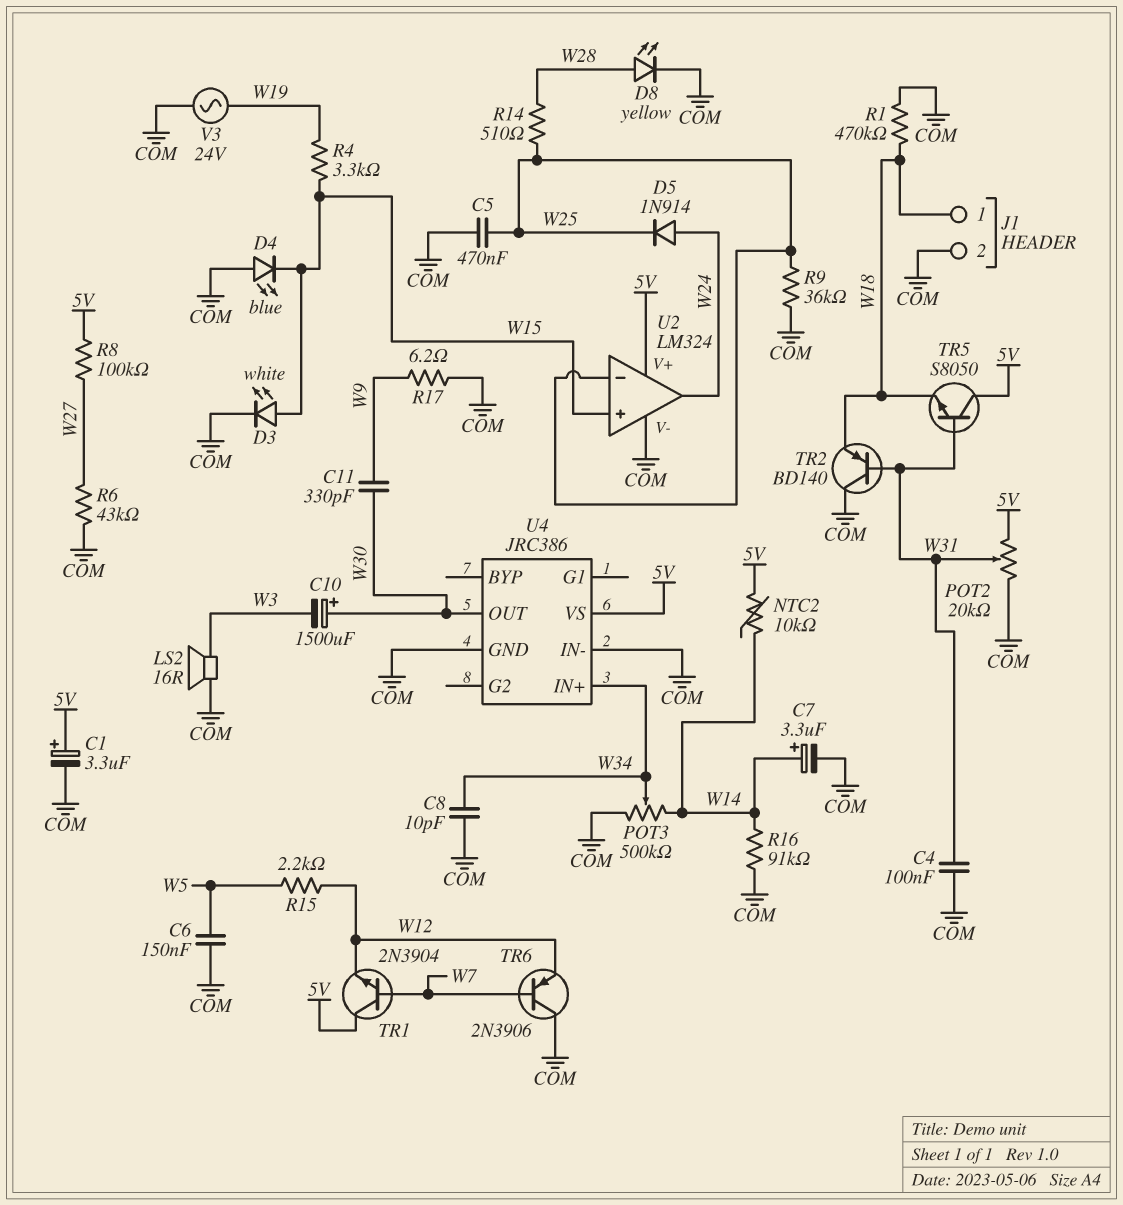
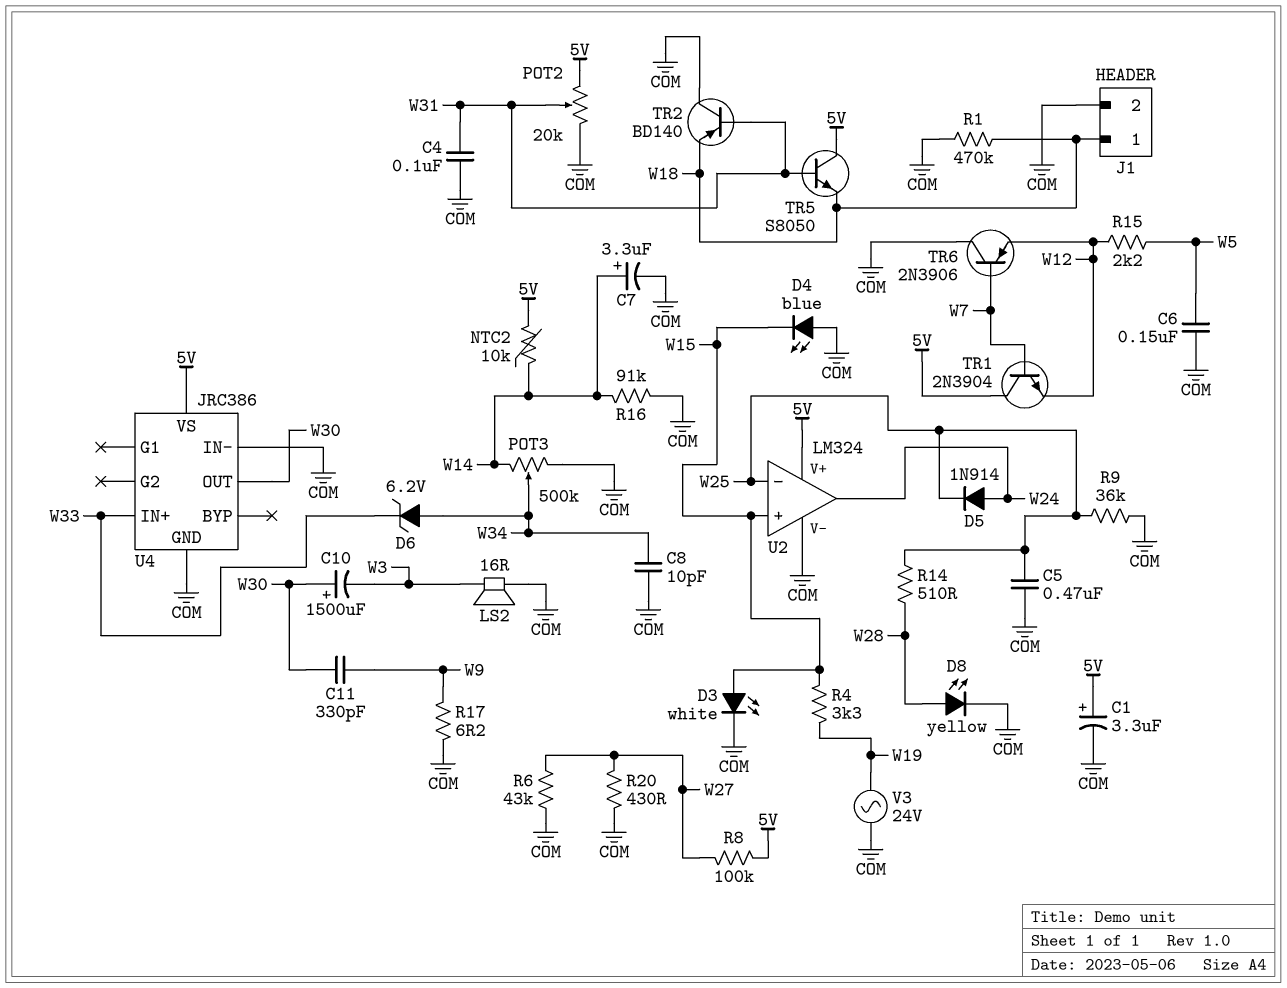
D6: none -> zener 6.2V (A W34, K W33)
R20: none -> 430 (COM, W27)
U4 pin IN+: W34 -> W33

